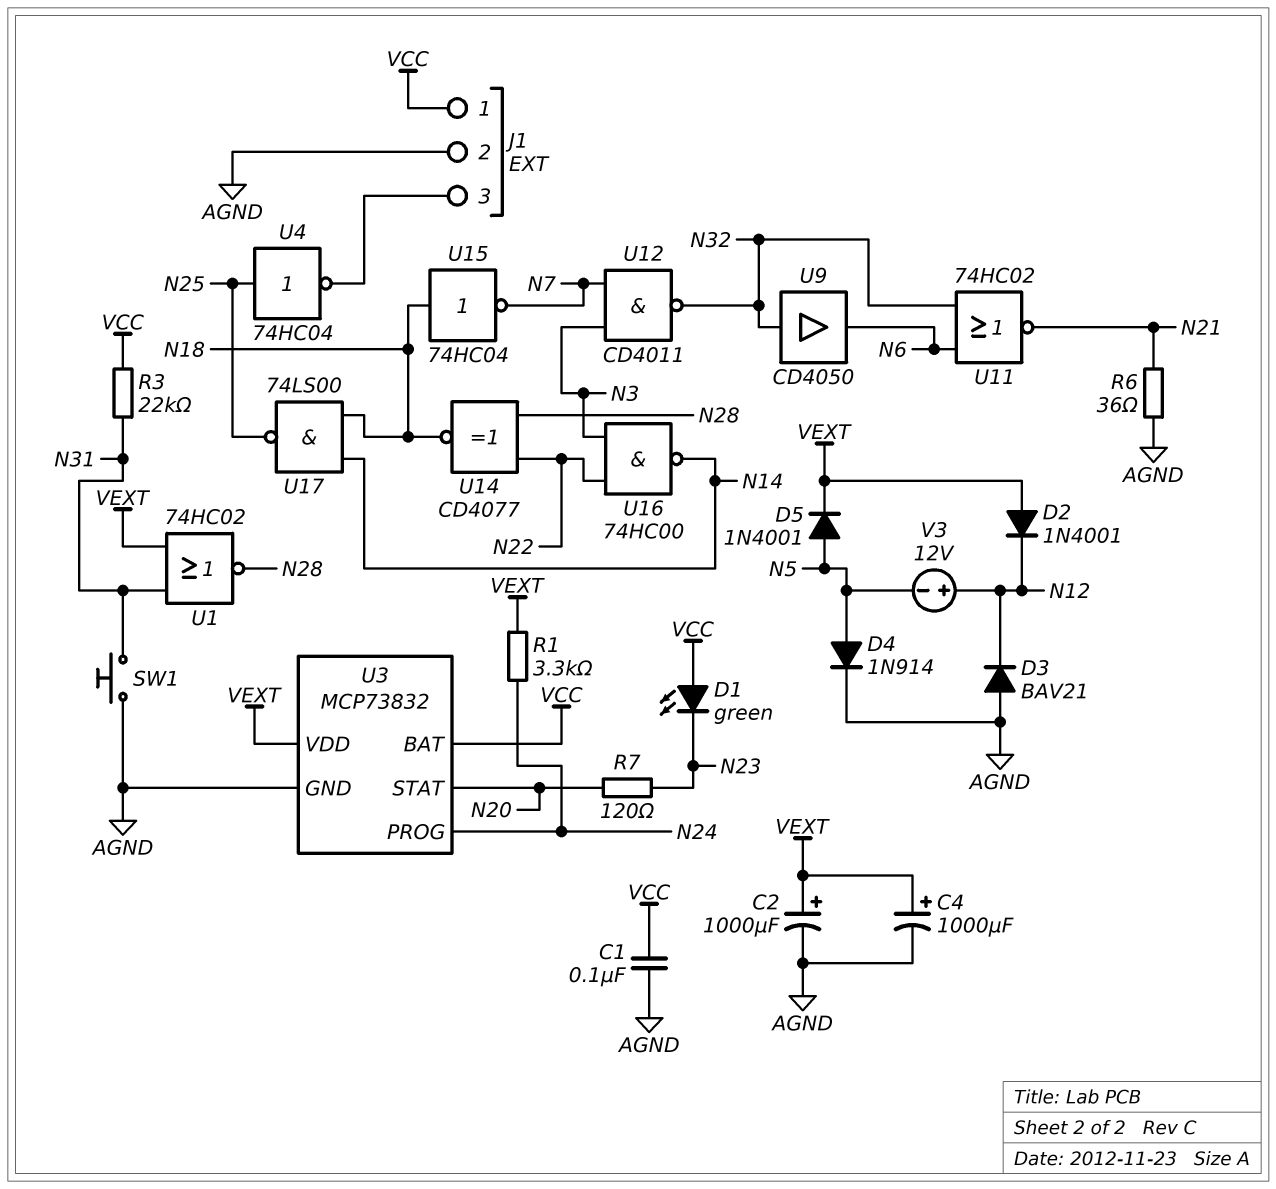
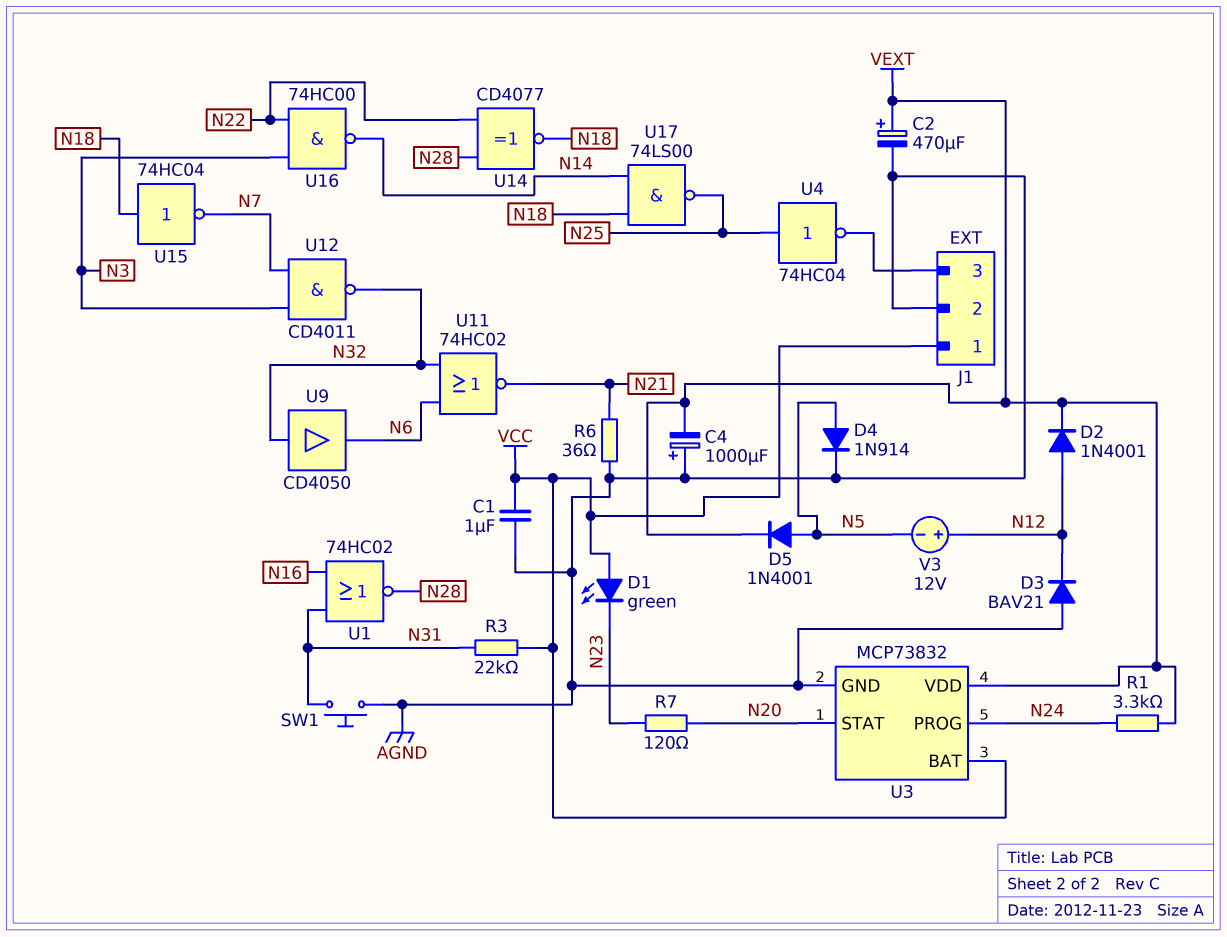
C1: 100nF (AGND, VCC) -> 1uF (AGND, VCC)
C2: 1000uF (plus VEXT, minus AGND) -> 470uF (plus VEXT, minus AGND)
C4: 1000uF (plus VEXT, minus AGND) -> 1000uF (plus AGND, minus VEXT)
D2: diode 1N4001 (A VEXT, K N12) -> diode 1N4001 (A N12, K VEXT)
U1: NOR 74HC02 (in N31, in VEXT, out N28) -> NOR 74HC02 (in N16, in N31, out N28)

